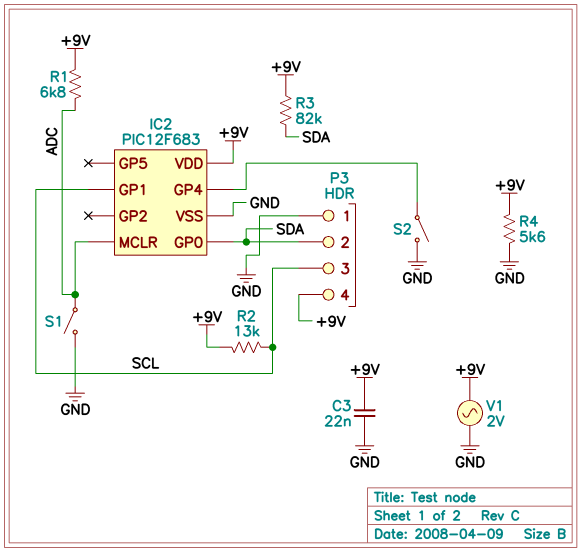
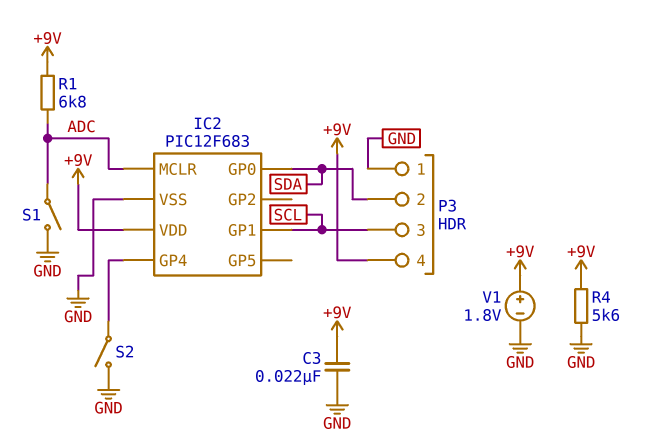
R2: 13k (+9V, SCL) -> none
R3: 82k (+9V, SDA) -> none
V1: AC 2V (+9V, GND) -> 1.8V (plus +9V, minus GND)

